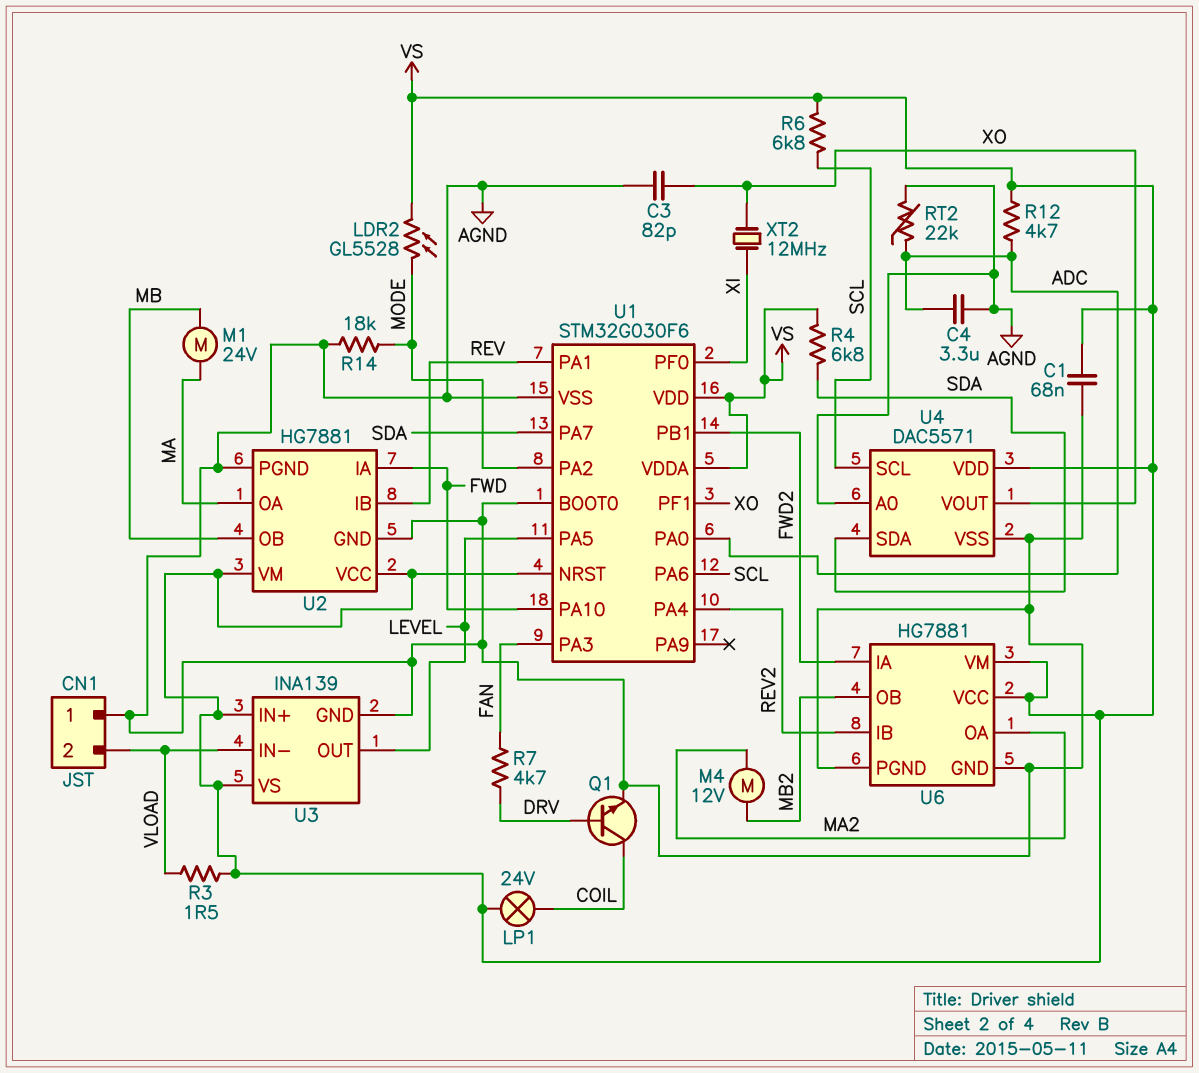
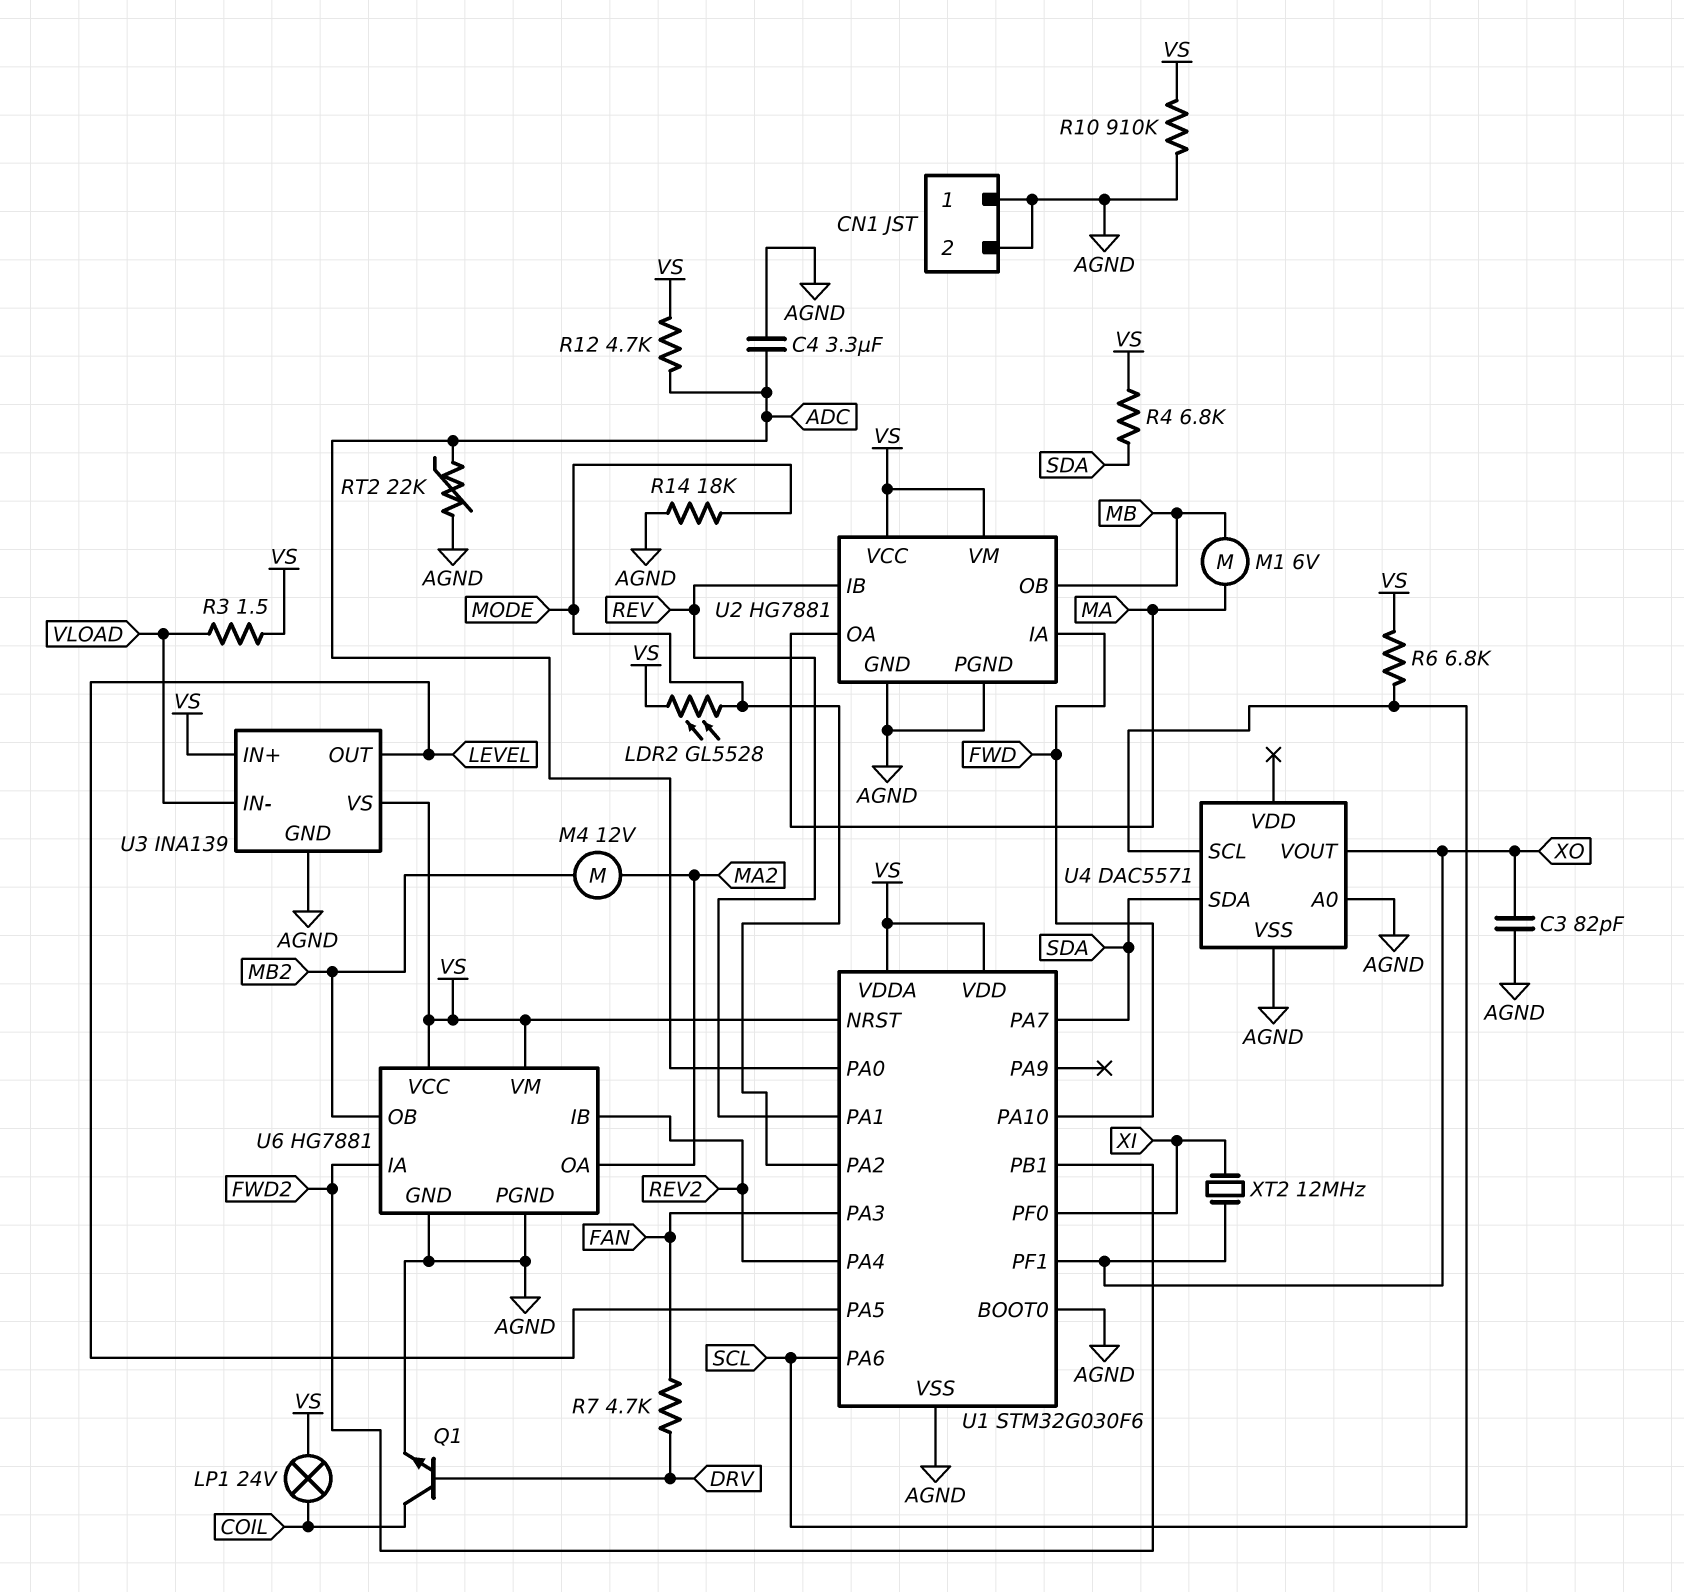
C1: 68nF (AGND, VS) -> none
CN1 pin 2: VLOAD -> AGND
M1: motor 24V (MA, MB) -> motor 6V (MA, MB)
R10: none -> 910k (AGND, VS)
U4 pin VDD: VS -> none

